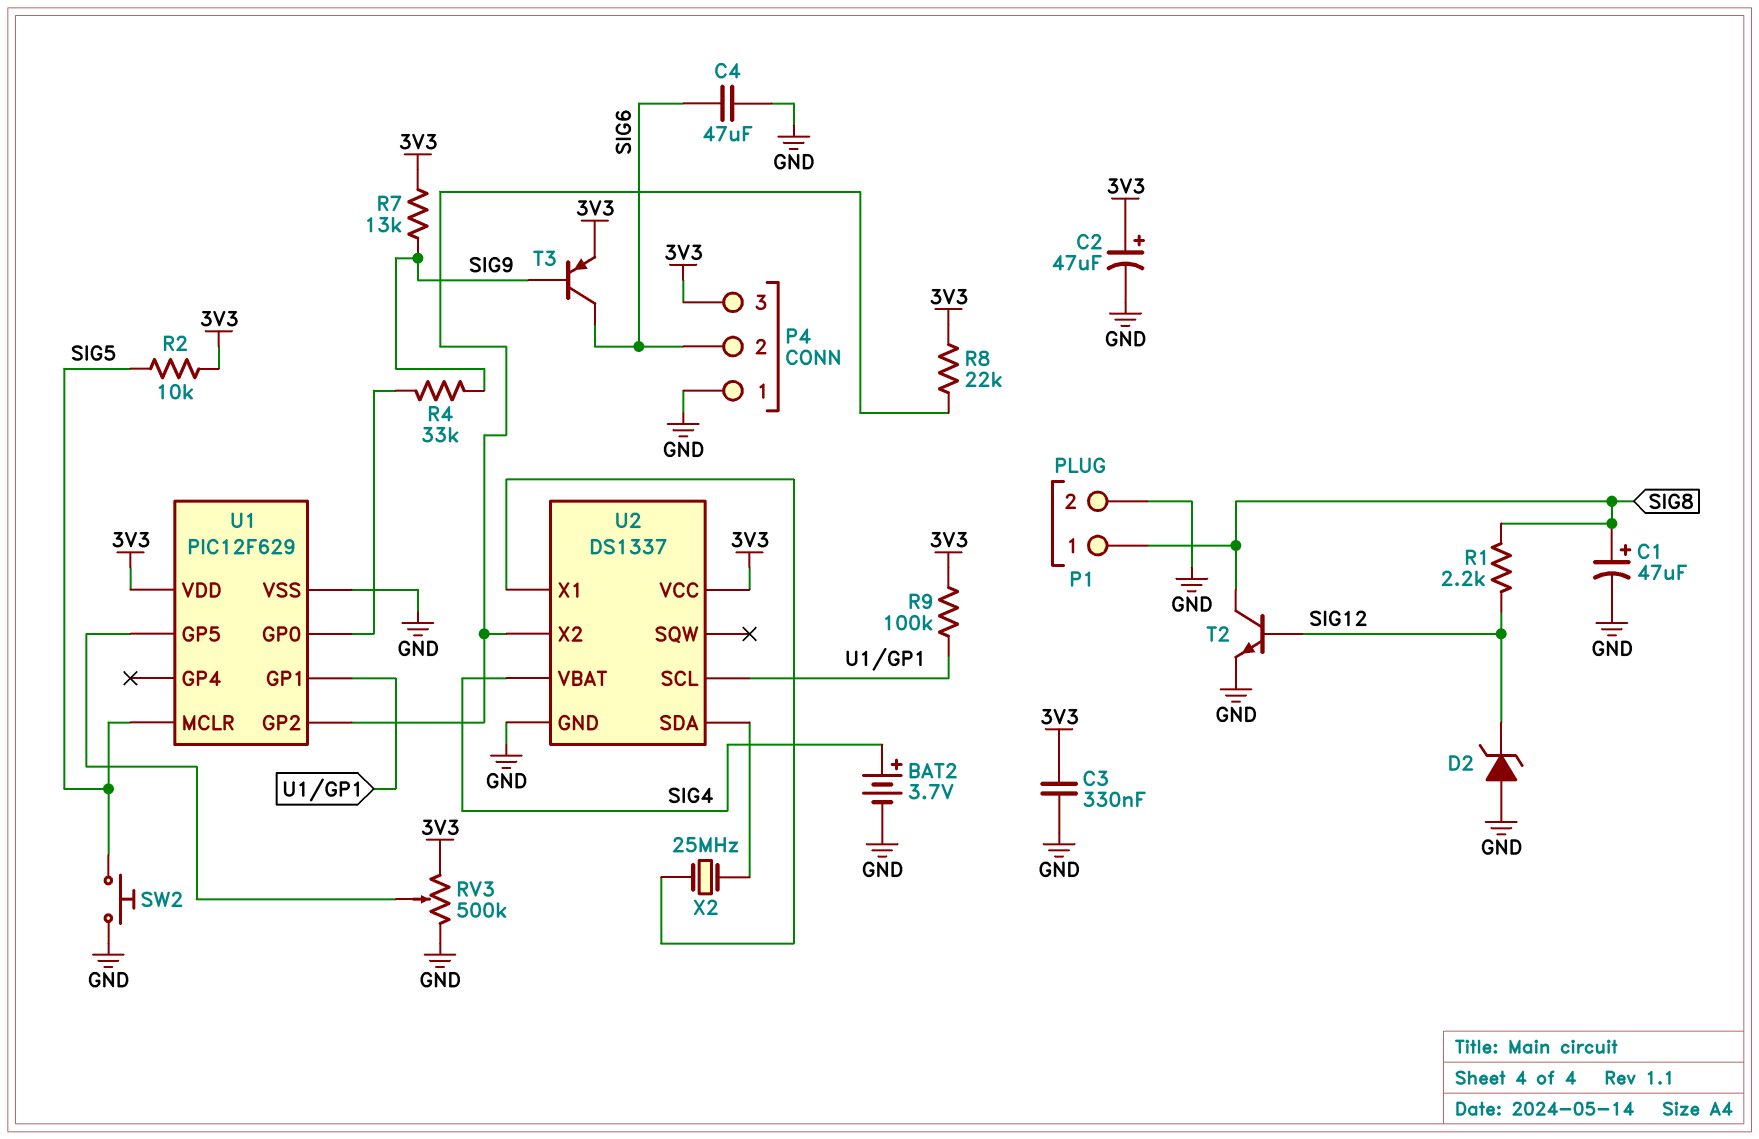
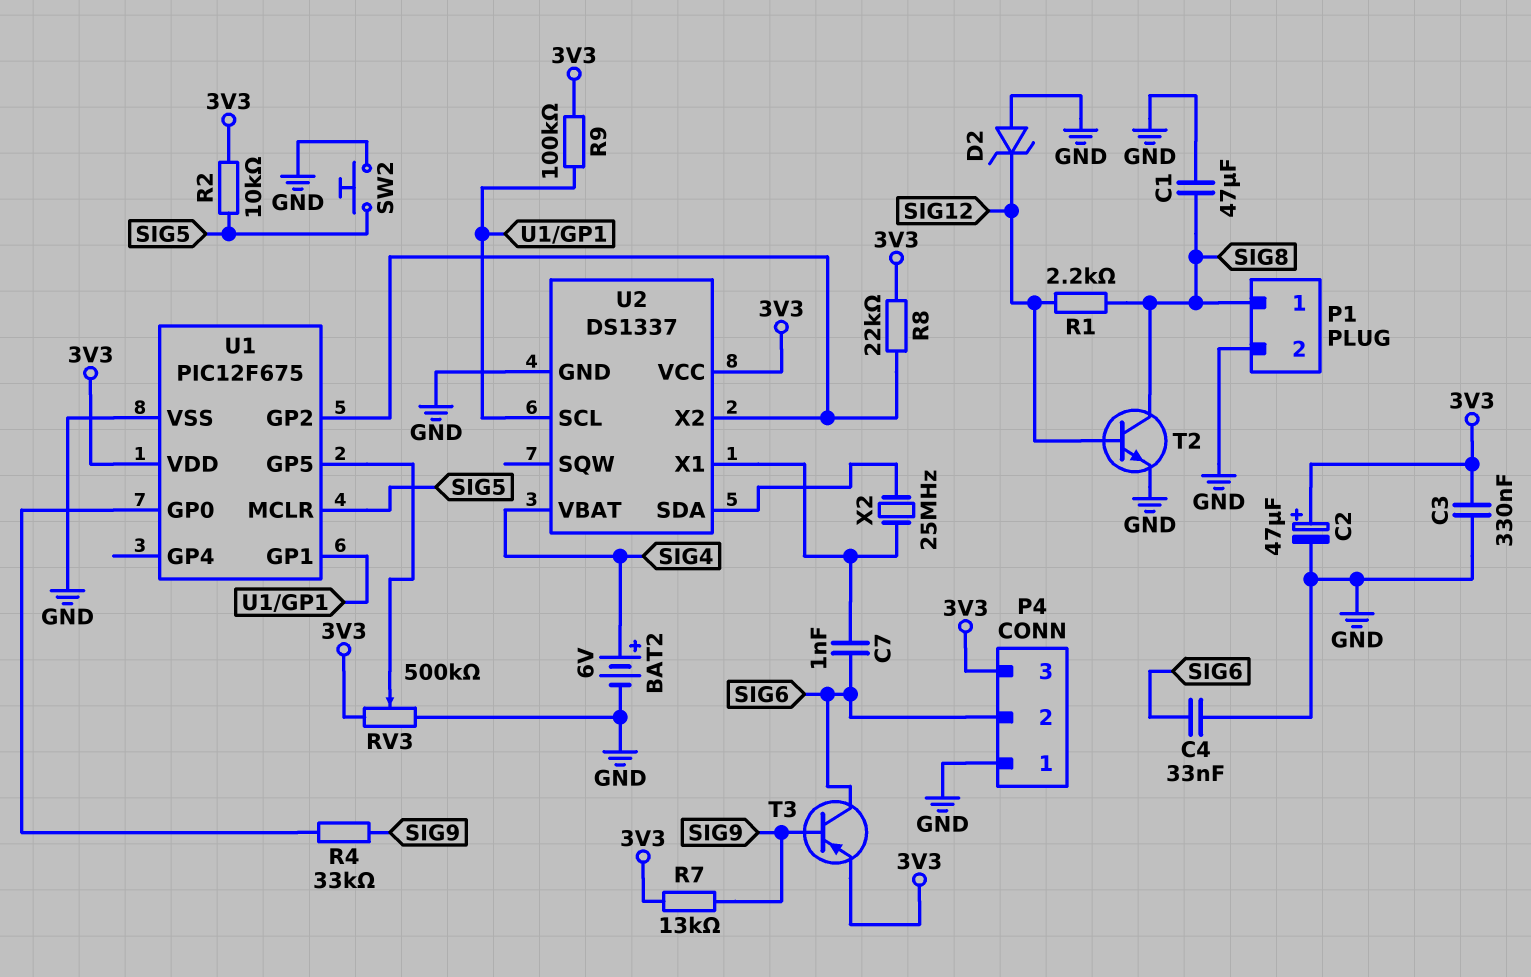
BAT2: 3.7V (plus SIG4, minus GND) -> 6V (plus SIG4, minus GND)
C1: 47uF (plus SIG8, minus GND) -> 47uF (GND, SIG8)
C4: 47uF (GND, SIG6) -> 33nF (GND, SIG6)
C7: none -> 1nF (SIG6, U2/X1)
U1: PIC12F629 -> PIC12F675

